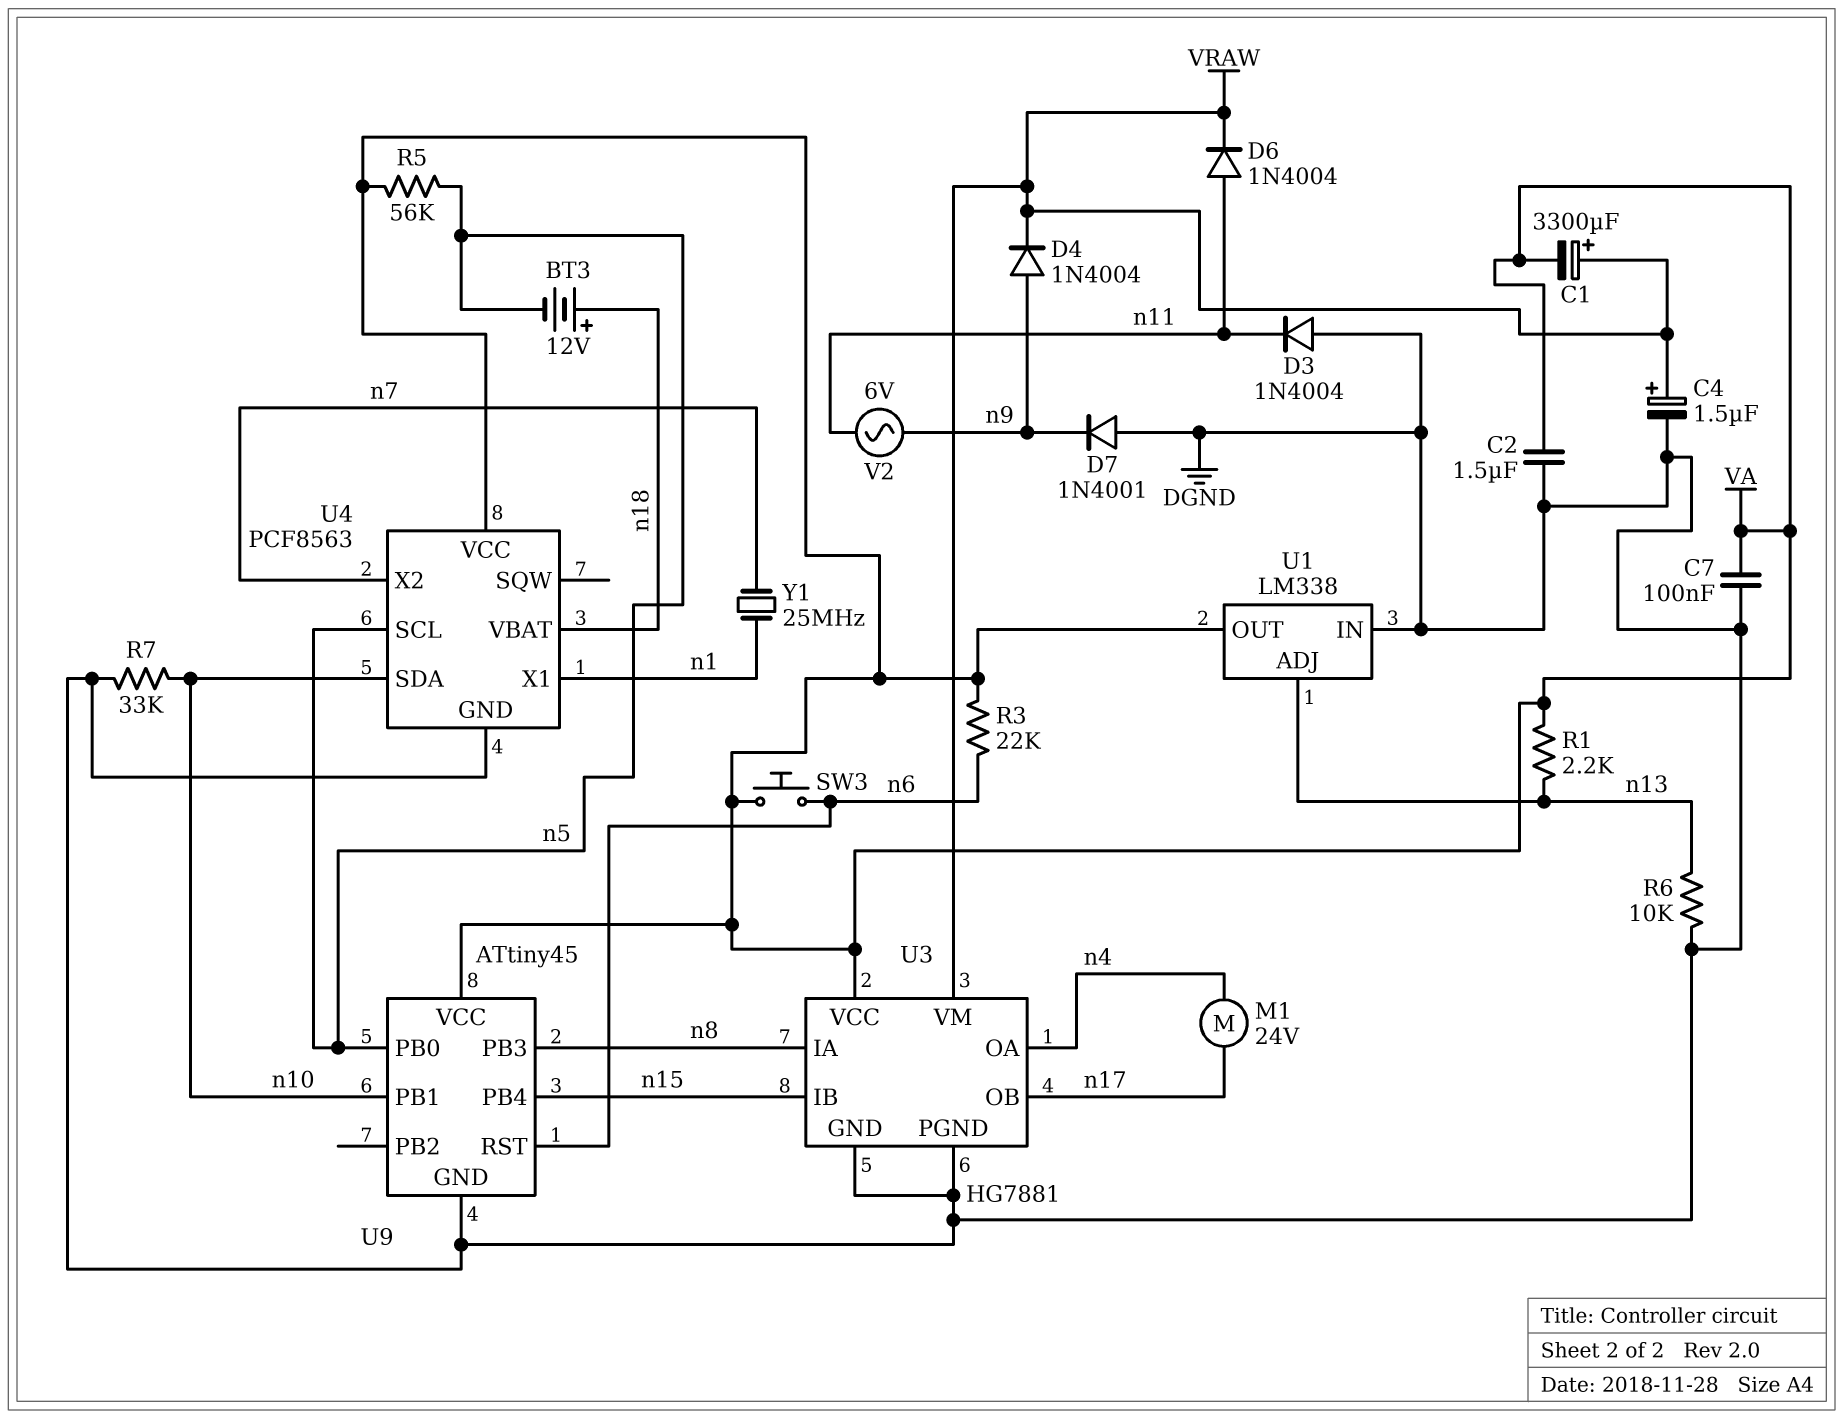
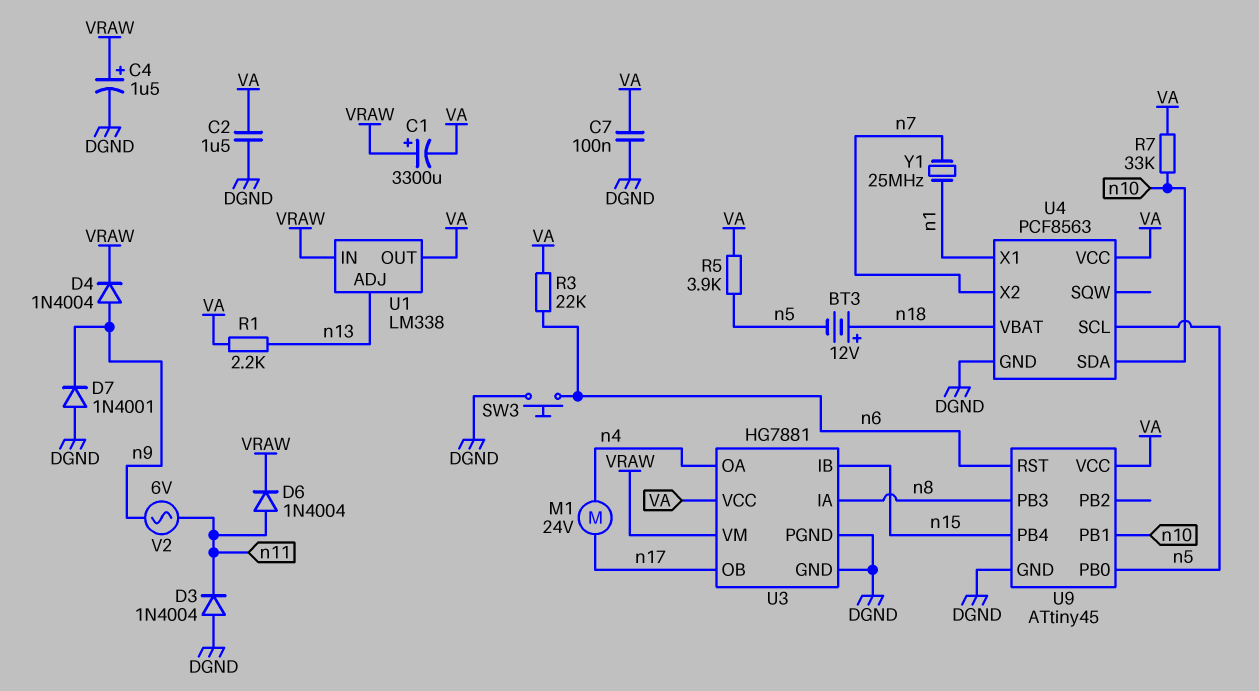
R5: 56k (VA, n5) -> 3.9k (VA, n5)
R6: 10k (DGND, n13) -> none
R7: 33k (DGND, n10) -> 33k (VA, n10)
SW3: button (VA, n6) -> button (DGND, n6)
U1 pin IN: DGND -> VRAW

